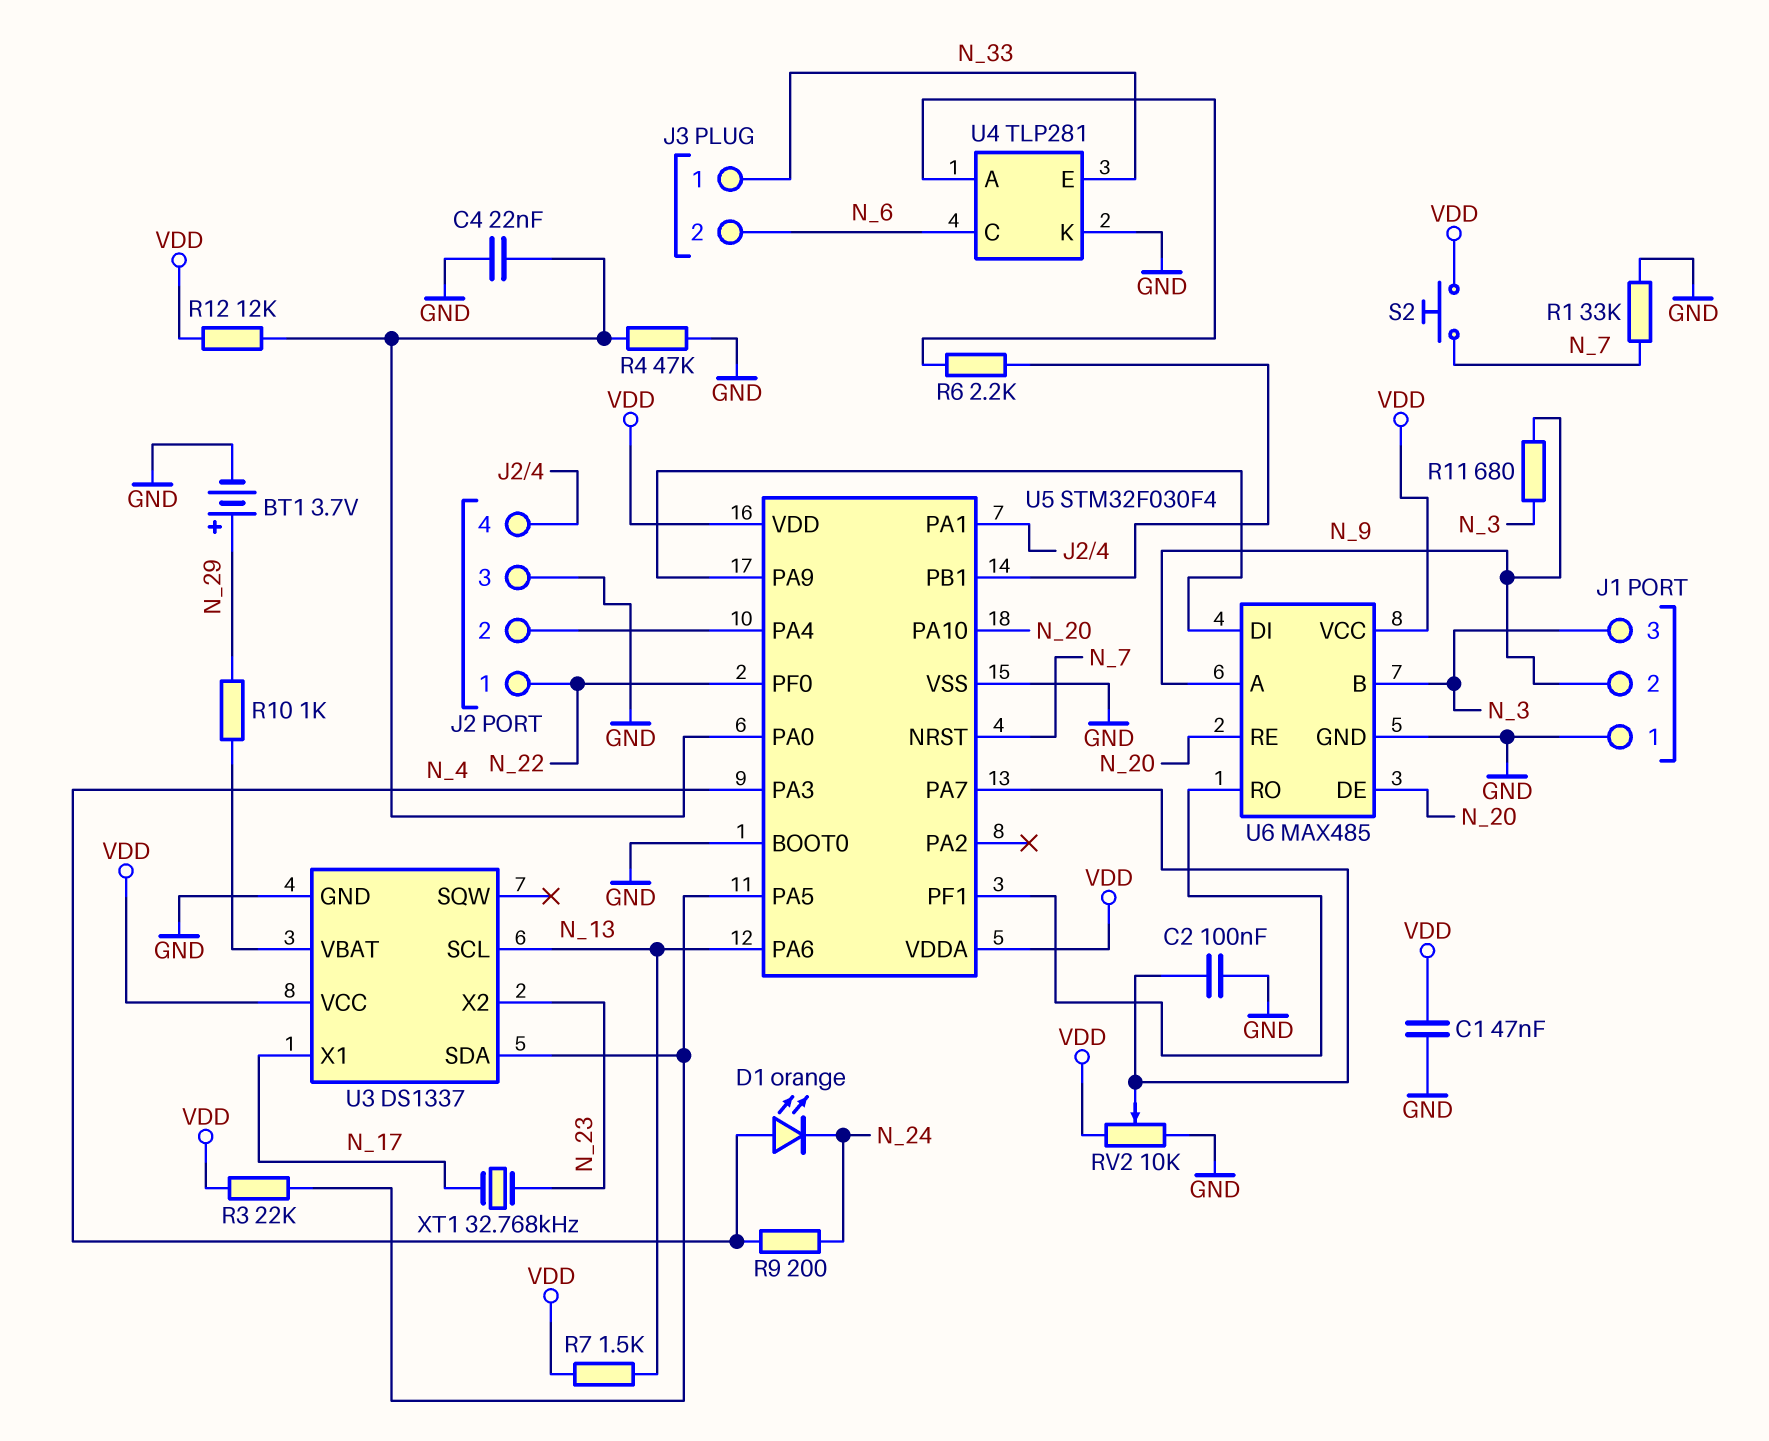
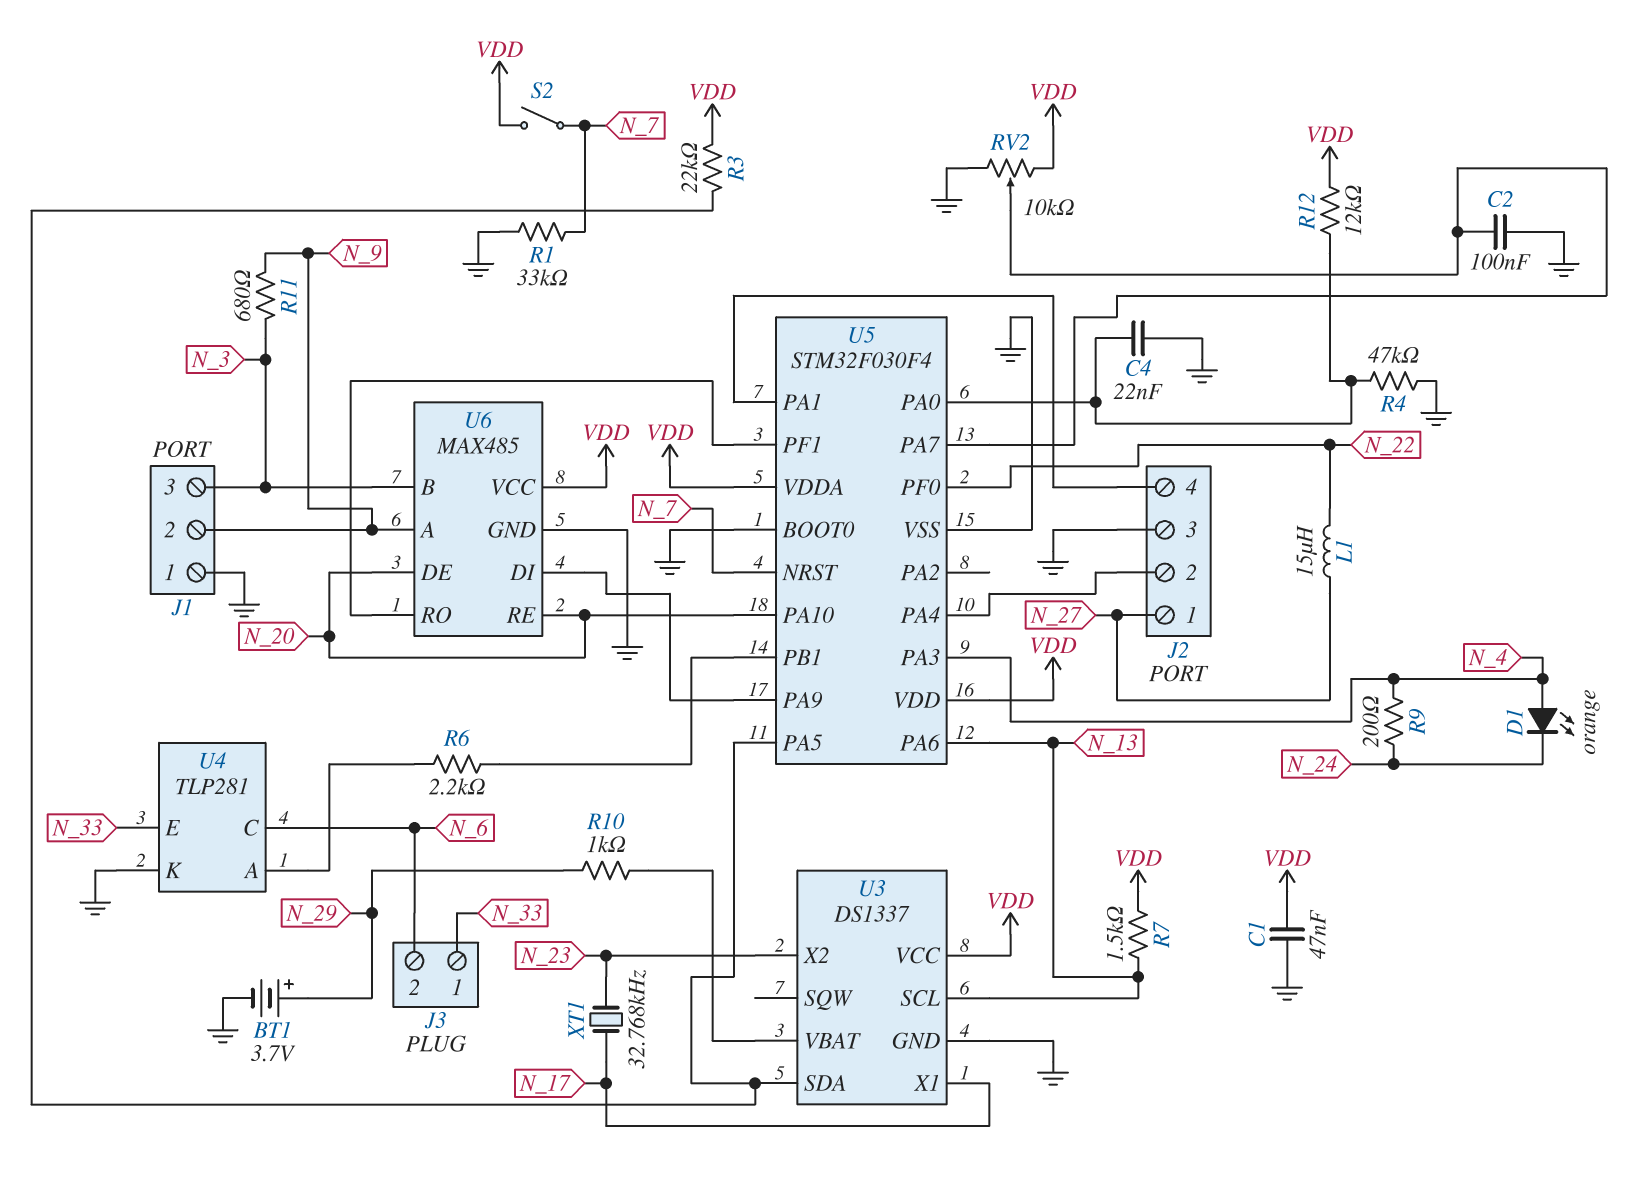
J2 pin 1: N_22 -> N_27
L1: none -> 15uH (N_22, N_27)
S2: button (N_7, VDD) -> switch (N_7, VDD)

